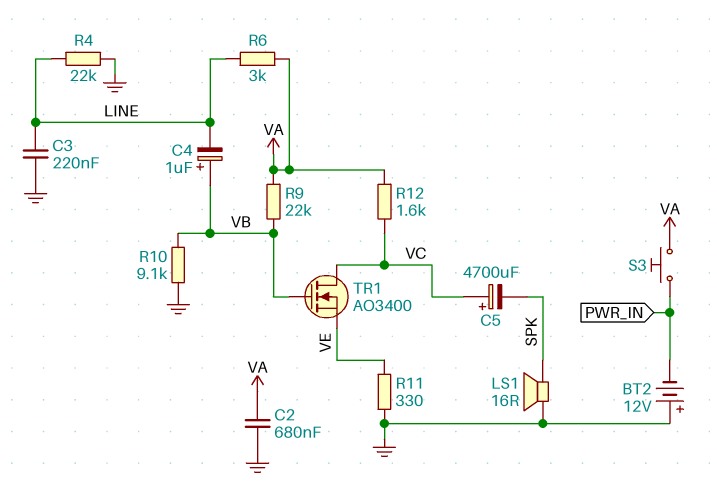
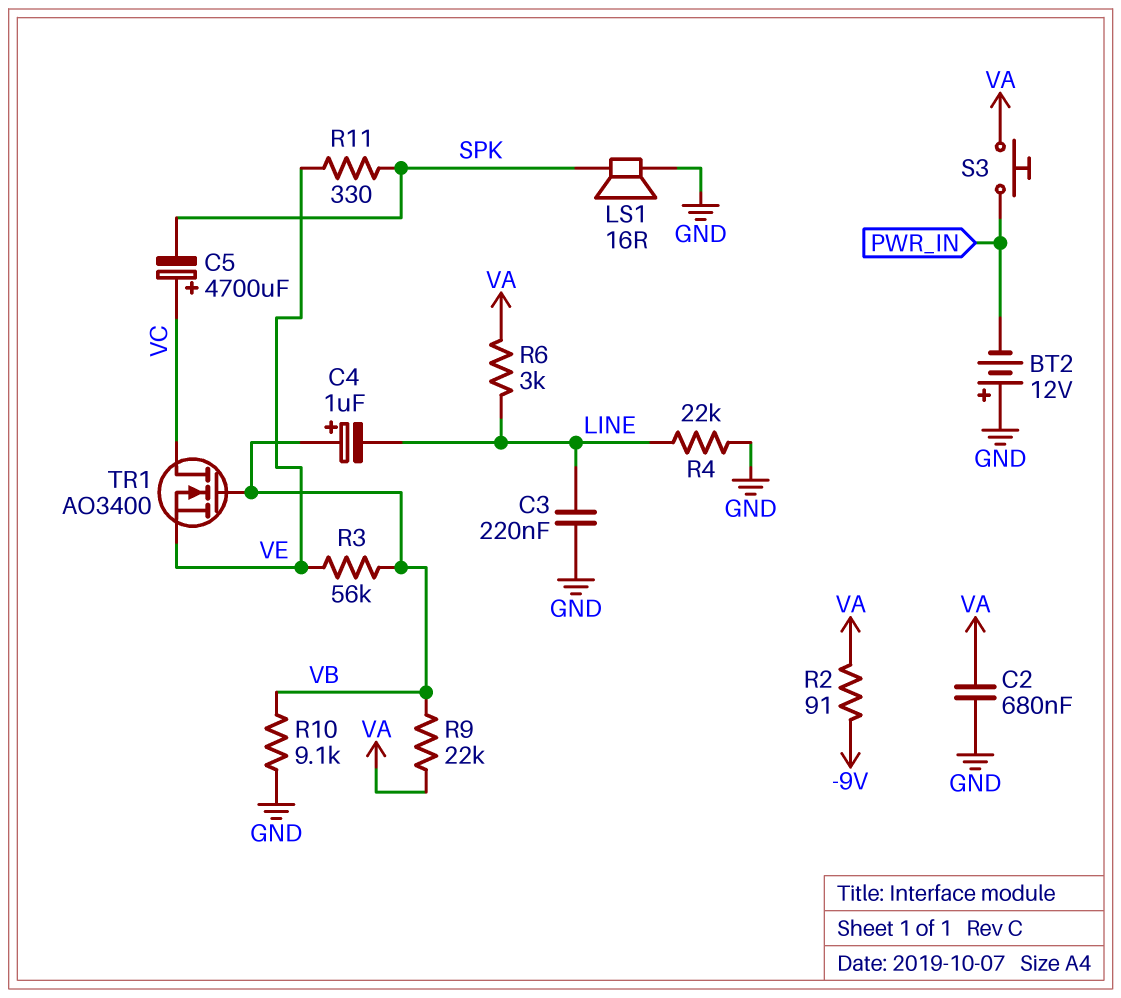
R2: none -> 91 (-9V, VA)
R3: none -> 56k (VB, VE)
R11: 330 (GND, VE) -> 330 (SPK, VE)
R12: 1.6k (VA, VC) -> none

